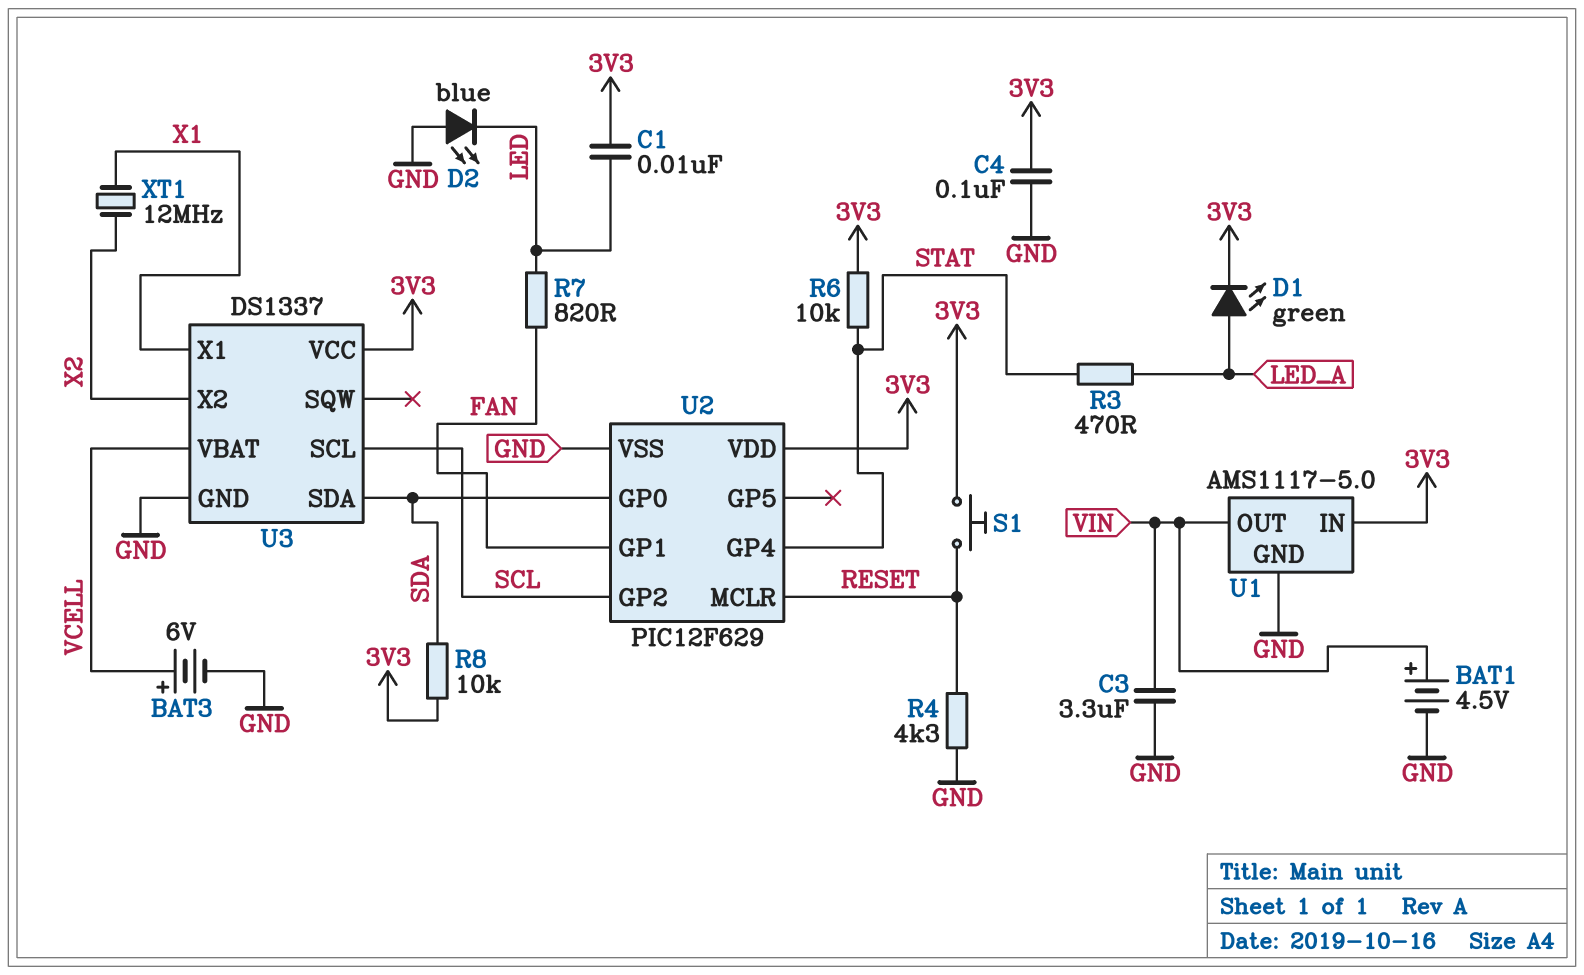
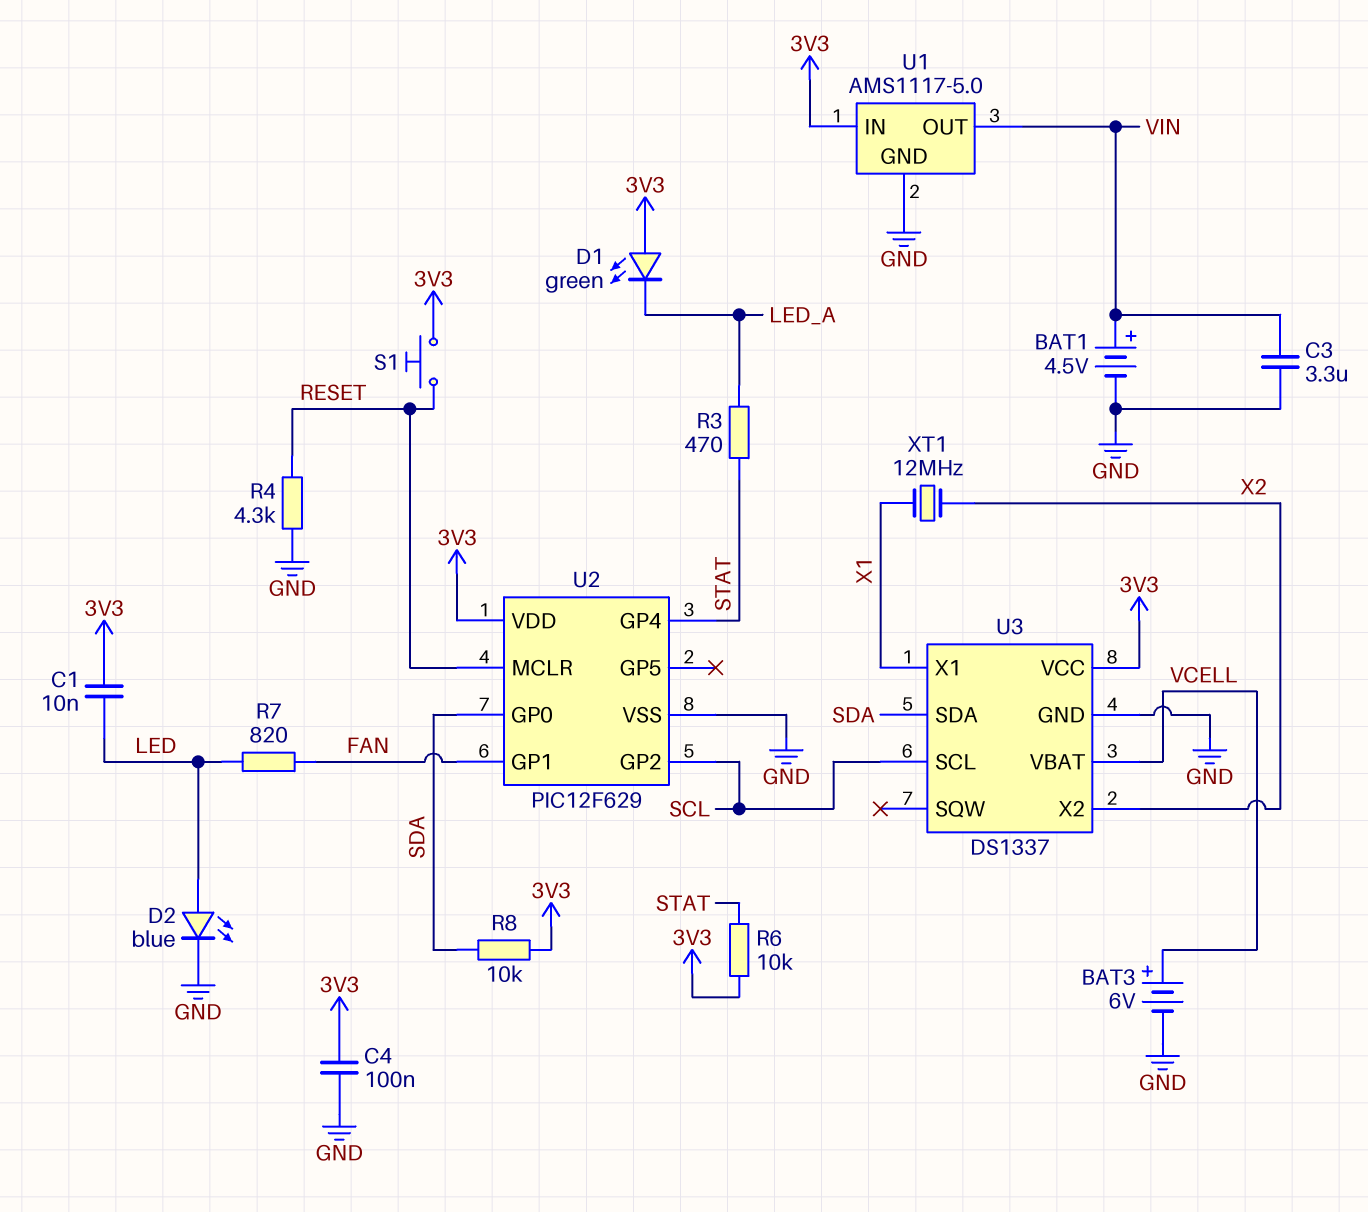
D1: LED green (A LED_A, K 3V3) -> LED green (A 3V3, K LED_A)
D2: LED blue (A GND, K LED) -> LED blue (A LED, K GND)

